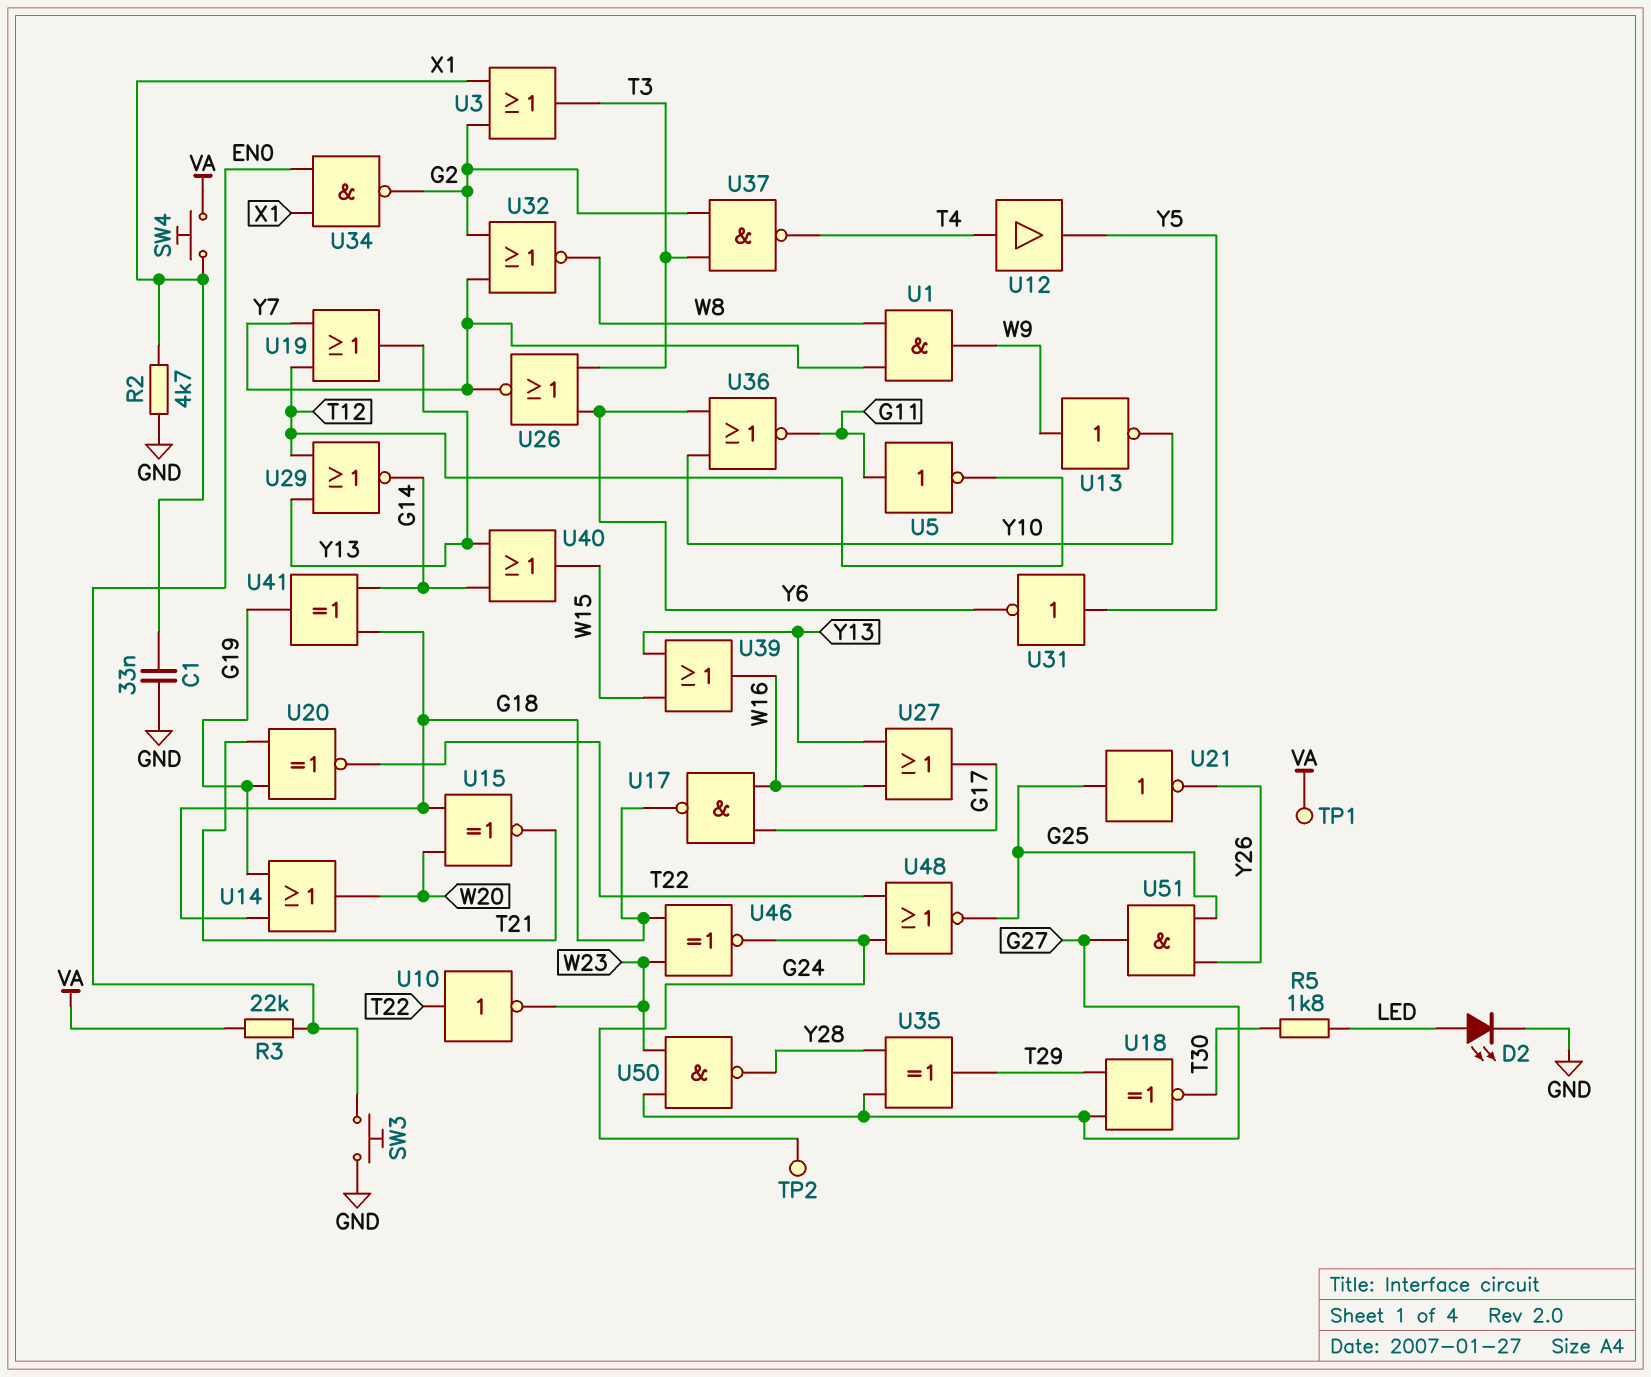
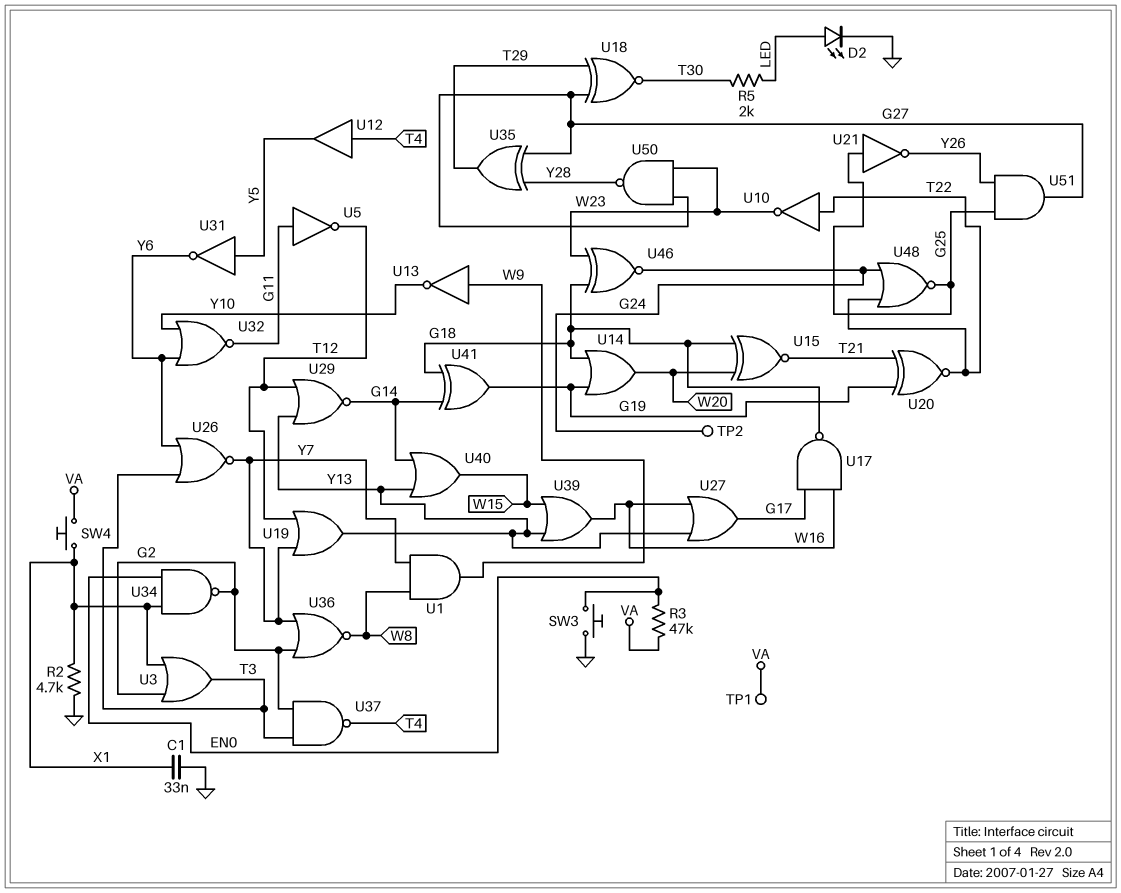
R3: 22k (EN0, VA) -> 47k (EN0, VA)
R5: 1.8k (LED, T30) -> 2k (LED, T30)
U32: NOR (in G2, in Y7, out W8) -> NOR (in Y6, in Y10, out G11)
U36: NOR (in Y6, in Y10, out G11) -> NOR (in G2, in Y7, out W8)

